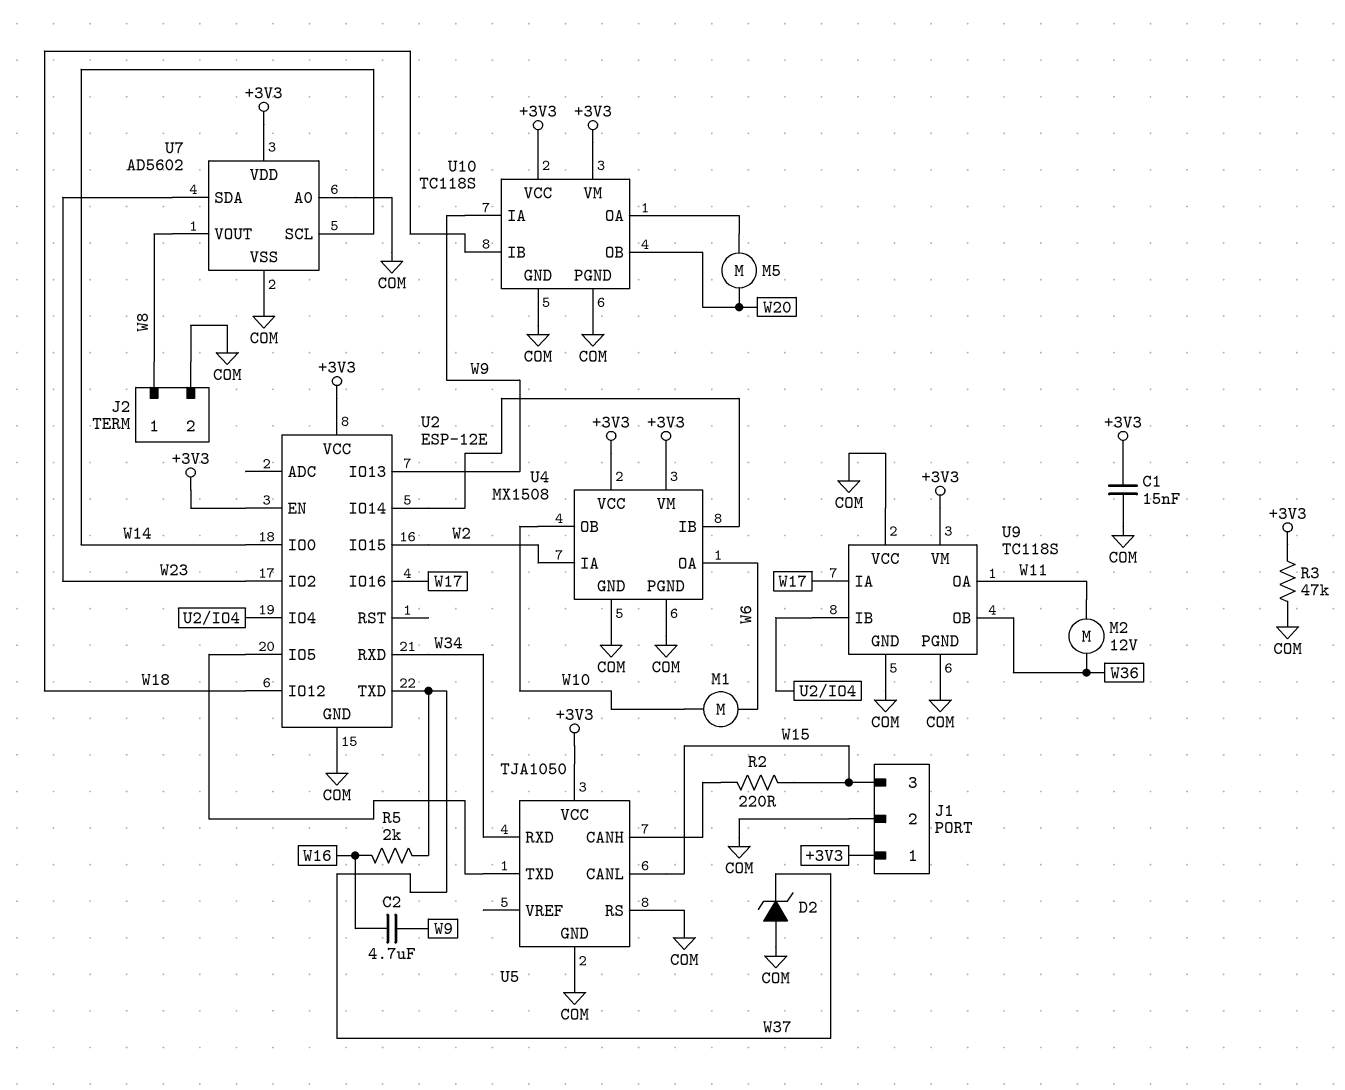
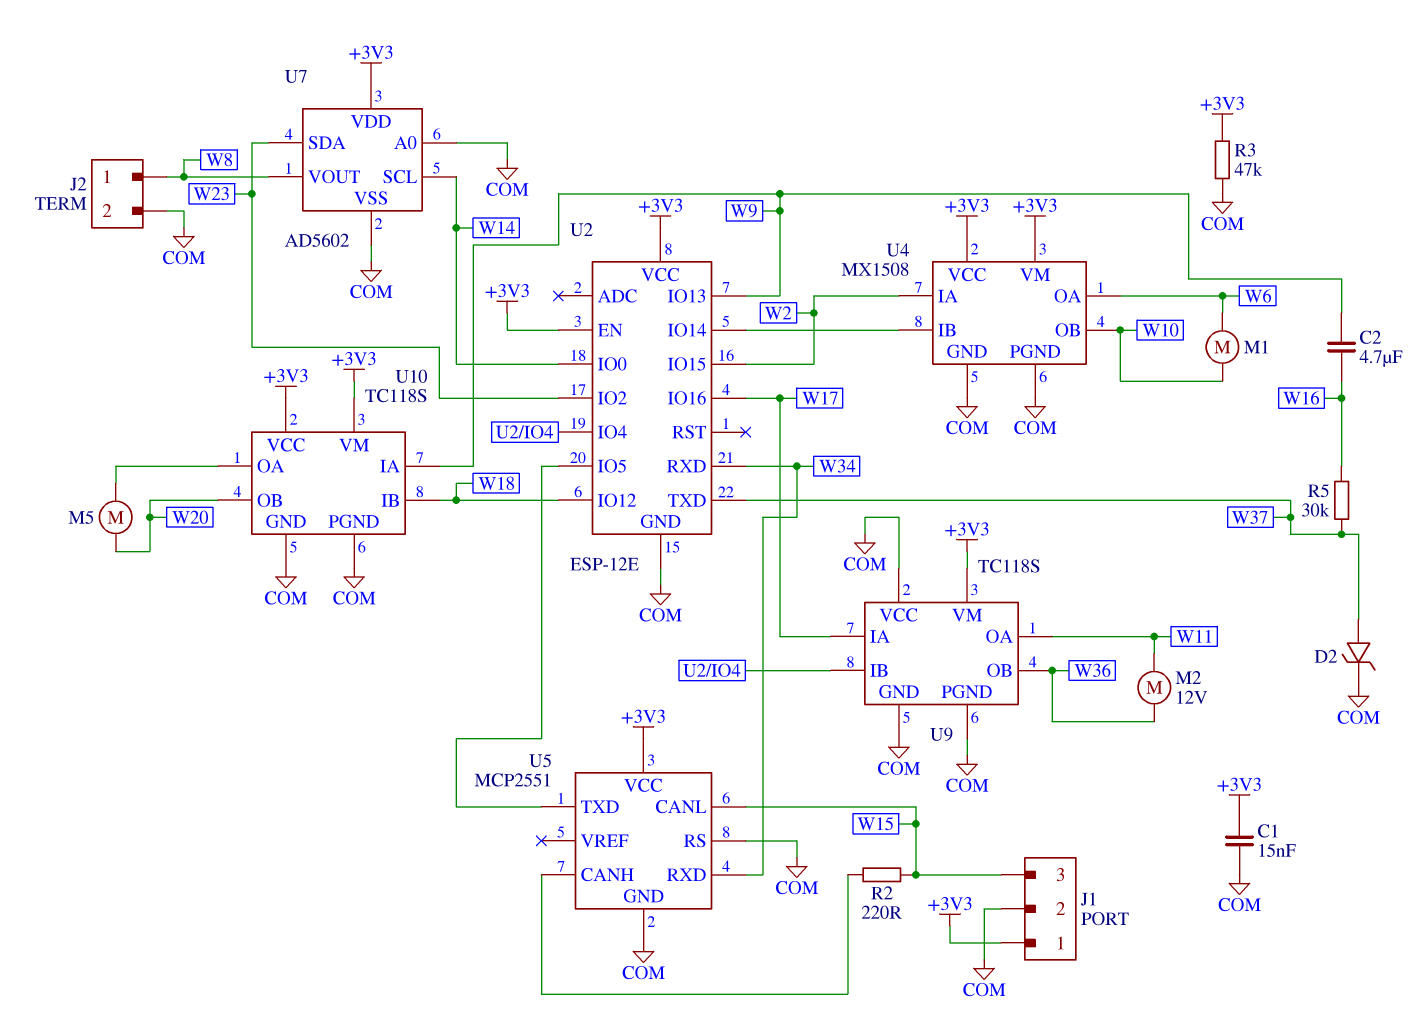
D2: zener (A COM, K W37) -> zener (A W37, K COM)
R5: 2k (W16, W37) -> 30k (W16, W37)
U5: TJA1050 -> MCP2551

